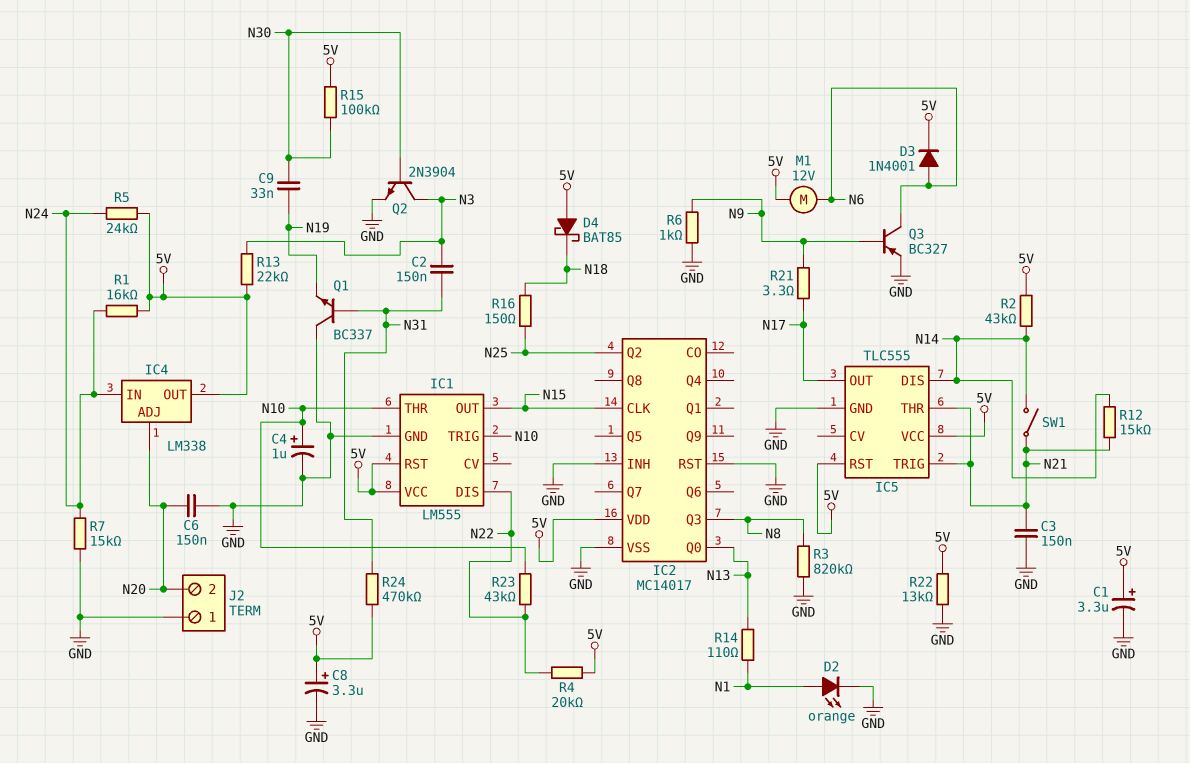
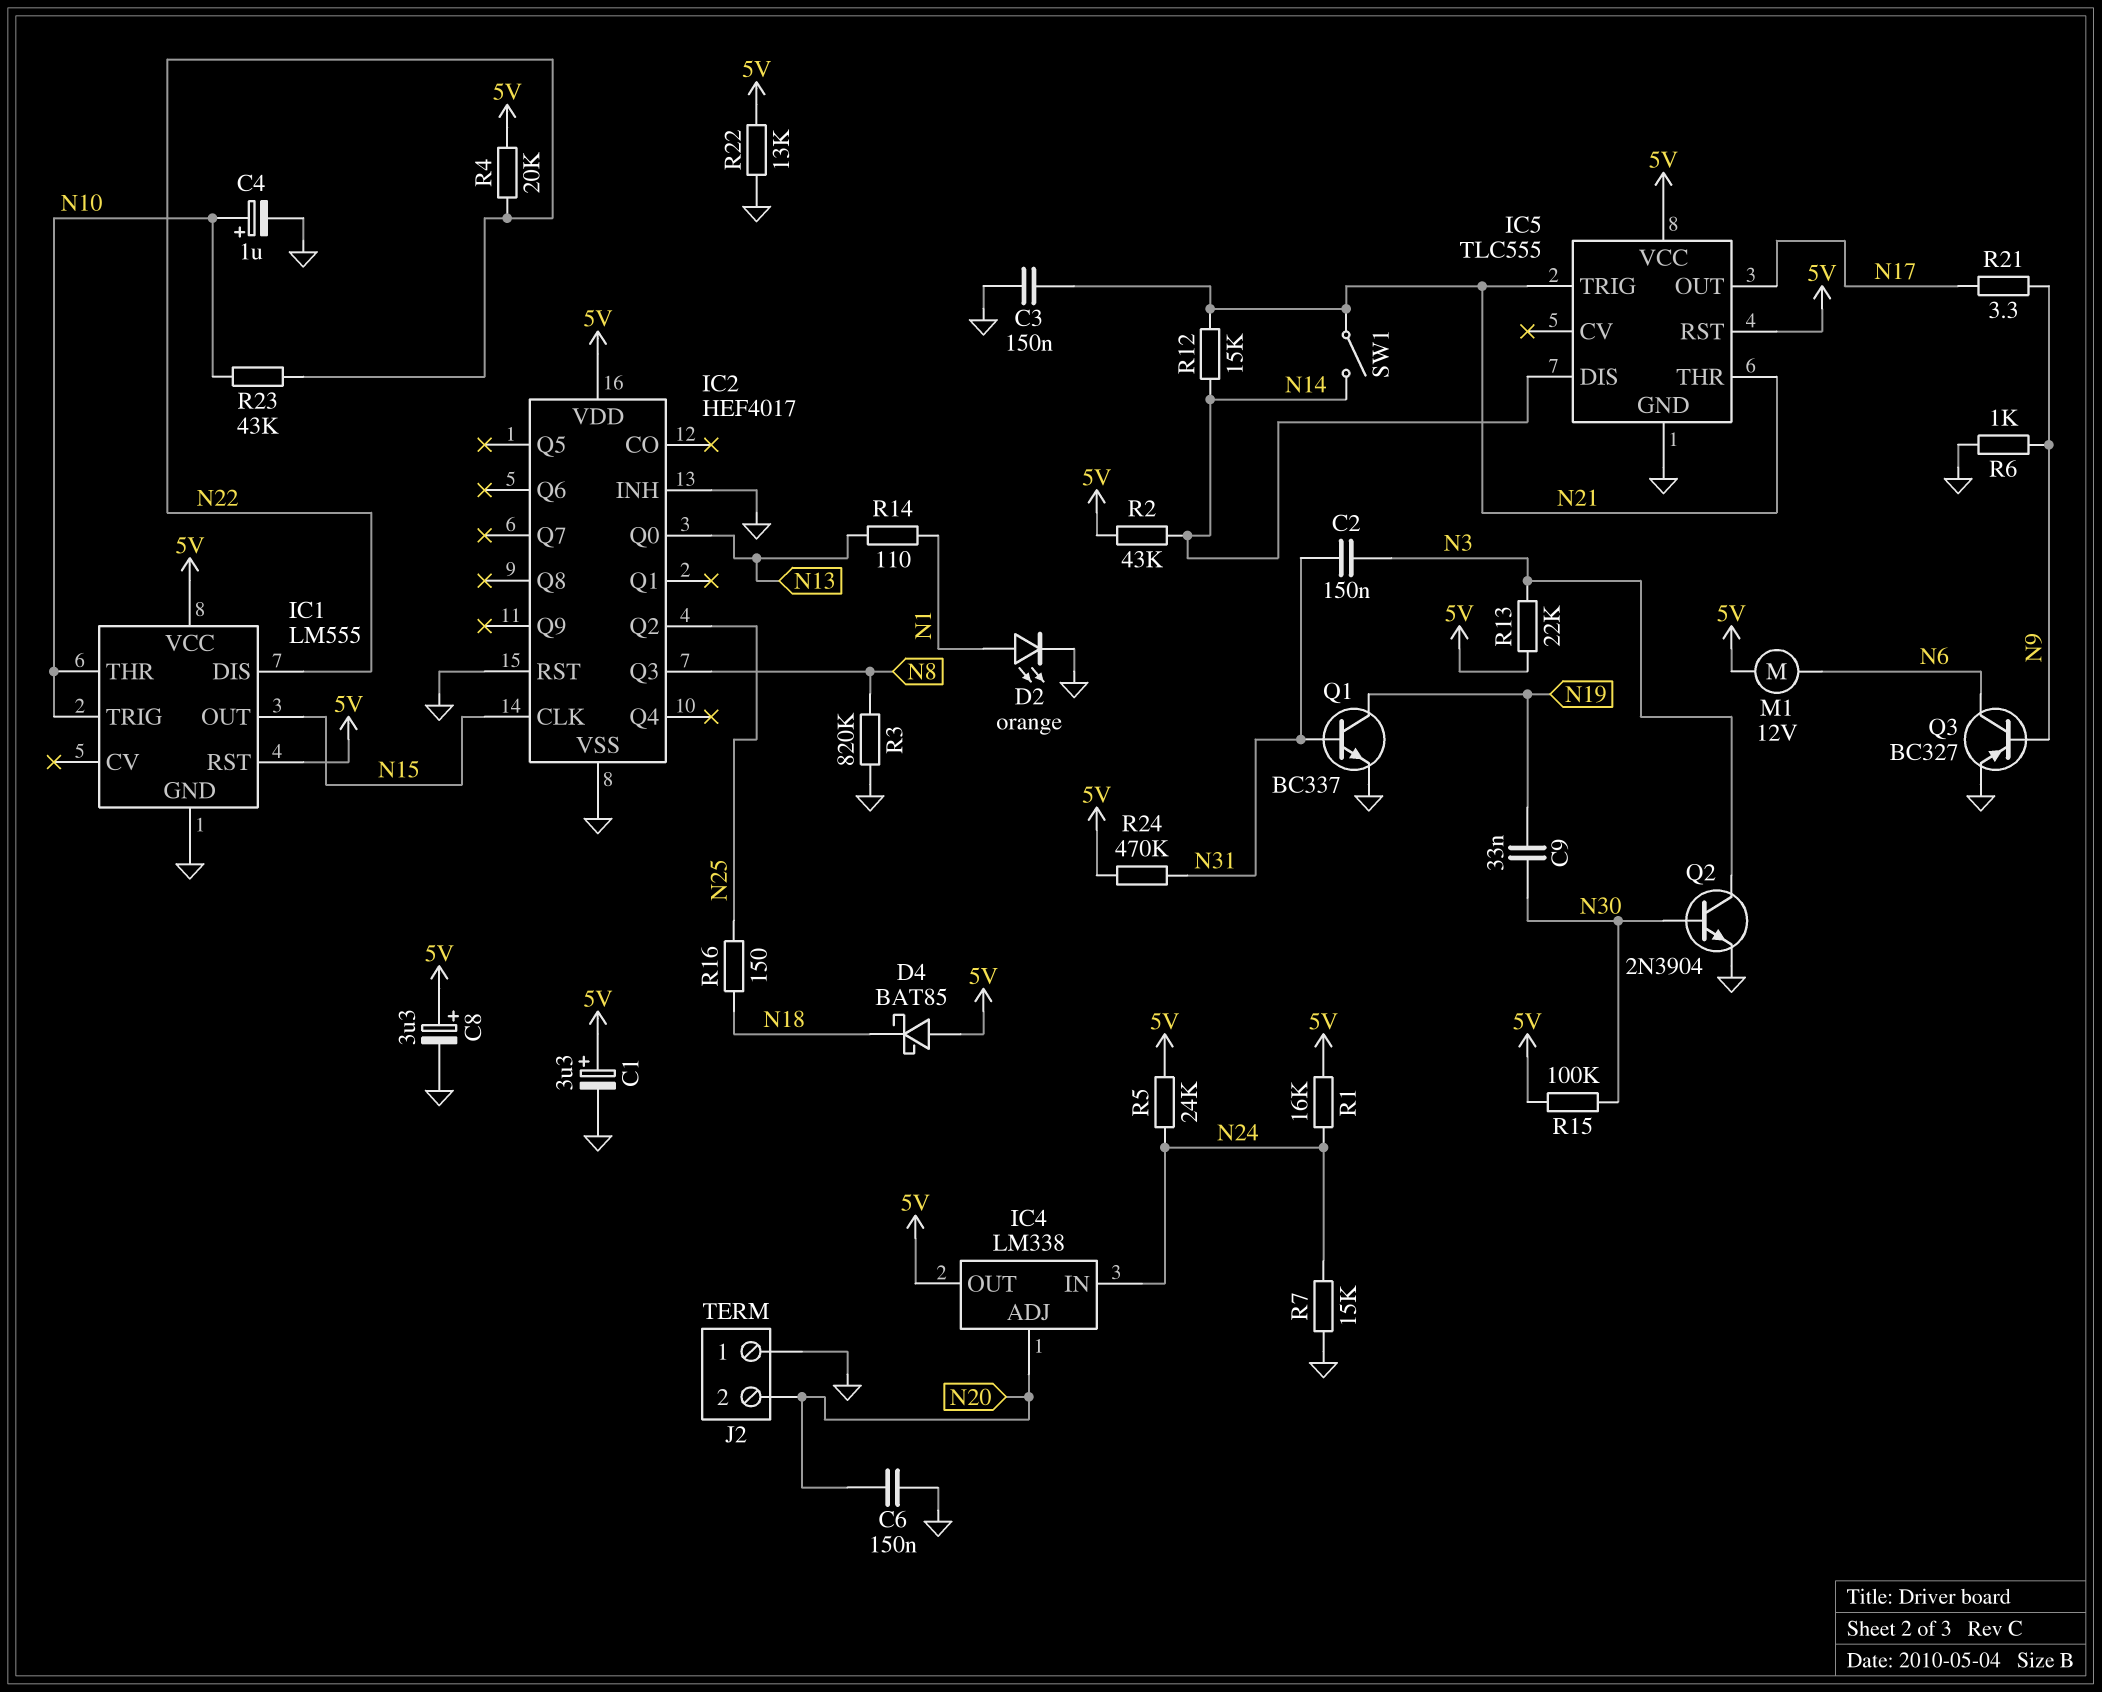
D3: diode 1N4001 (A N6, K 5V) -> none
IC2: MC14017 -> HEF4017
Q1: NPN BC337 (B N31, C GND, E N19) -> NPN BC337 (B N31, C N19, E GND)

